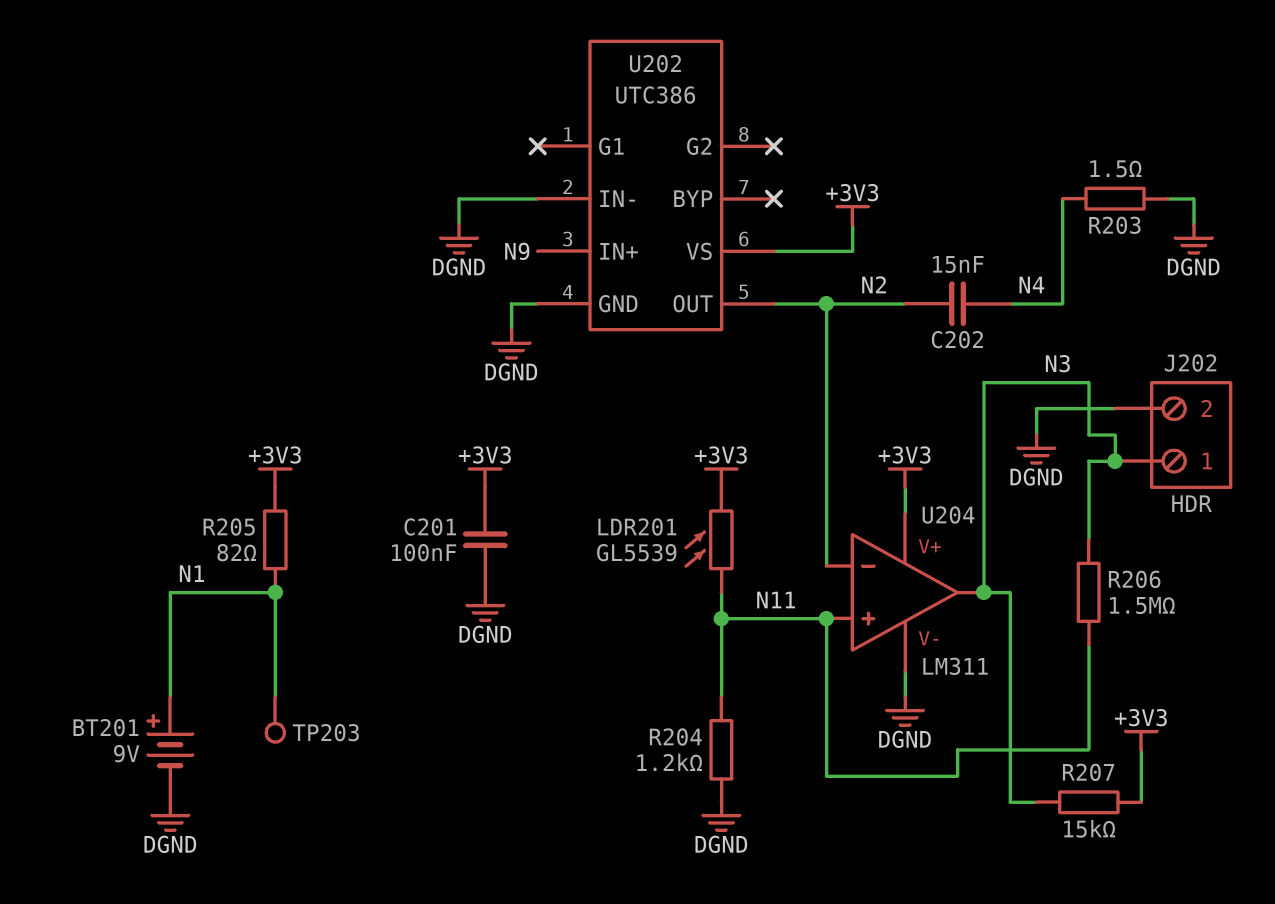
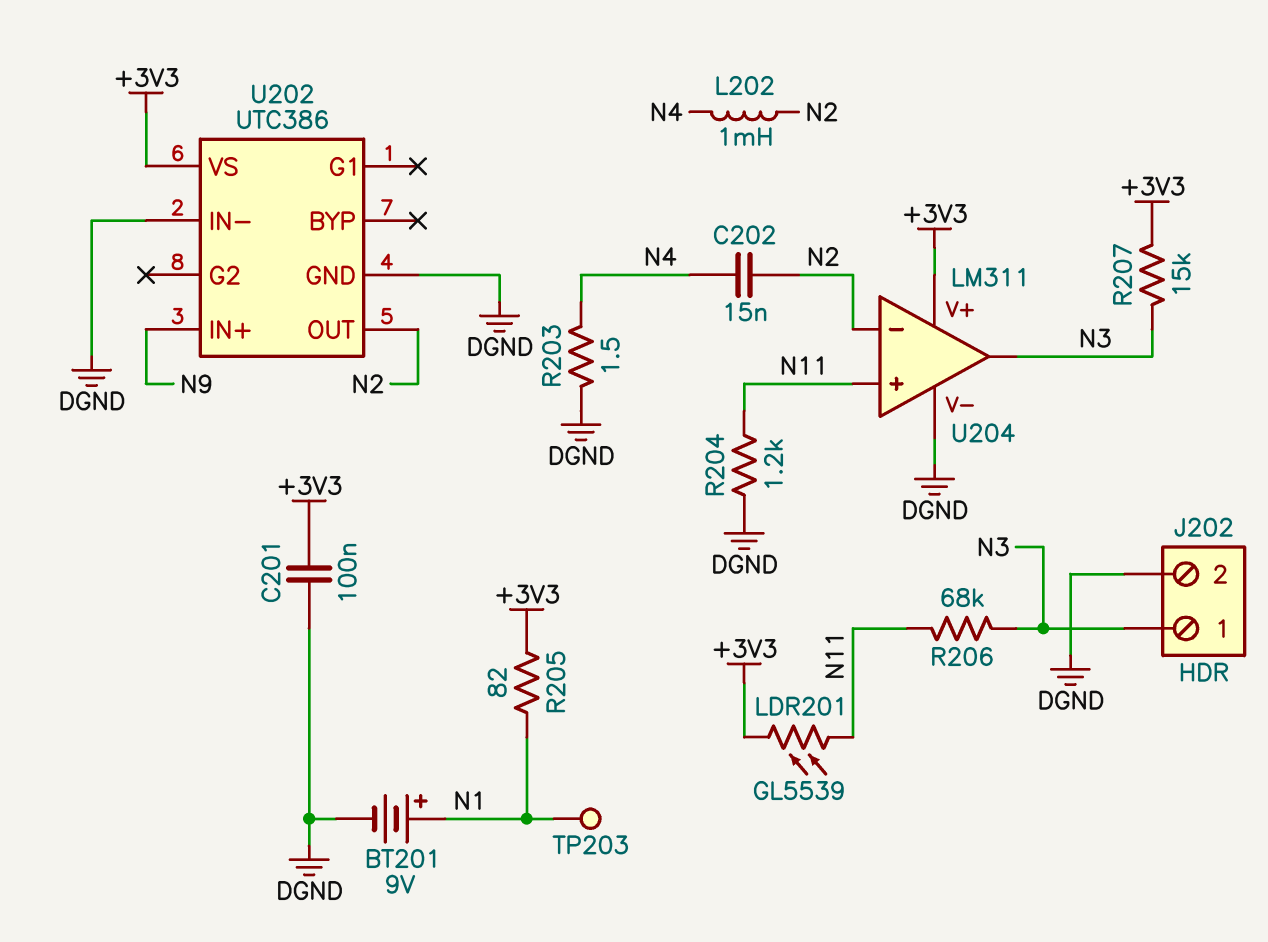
L202: none -> 1mH (N2, N4)
R206: 1.5M (N3, N11) -> 68k (N3, N11)

